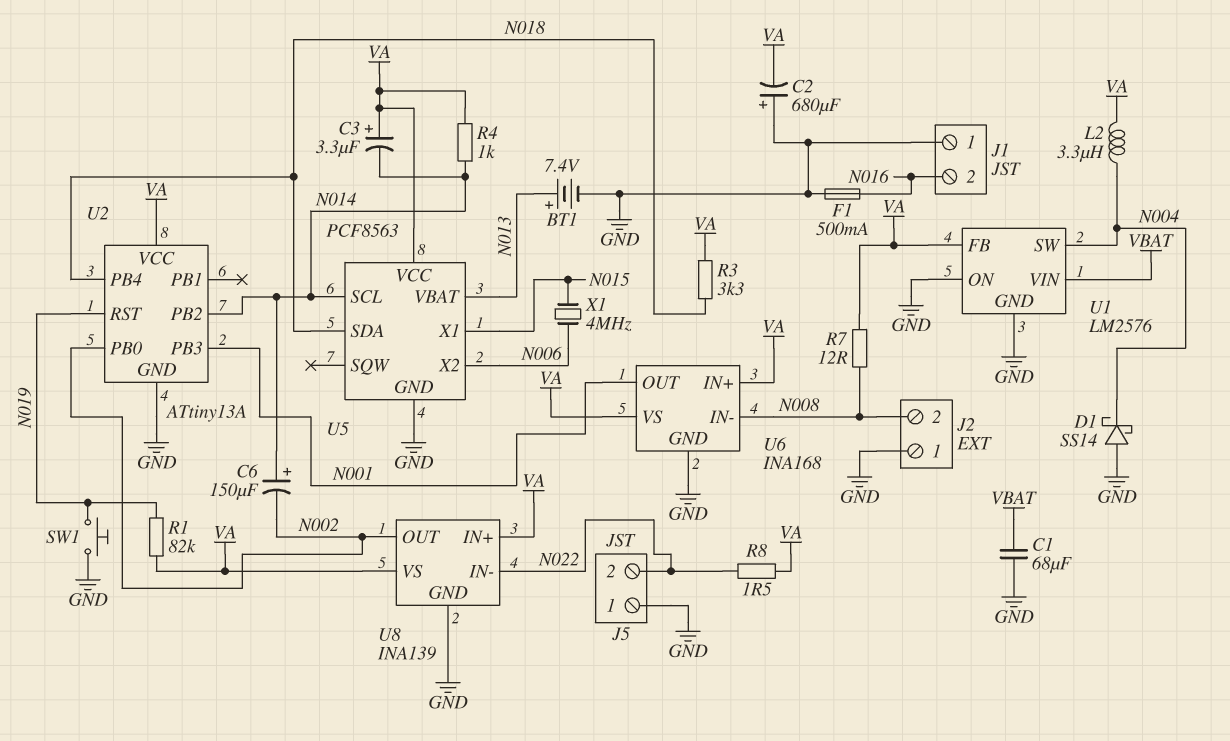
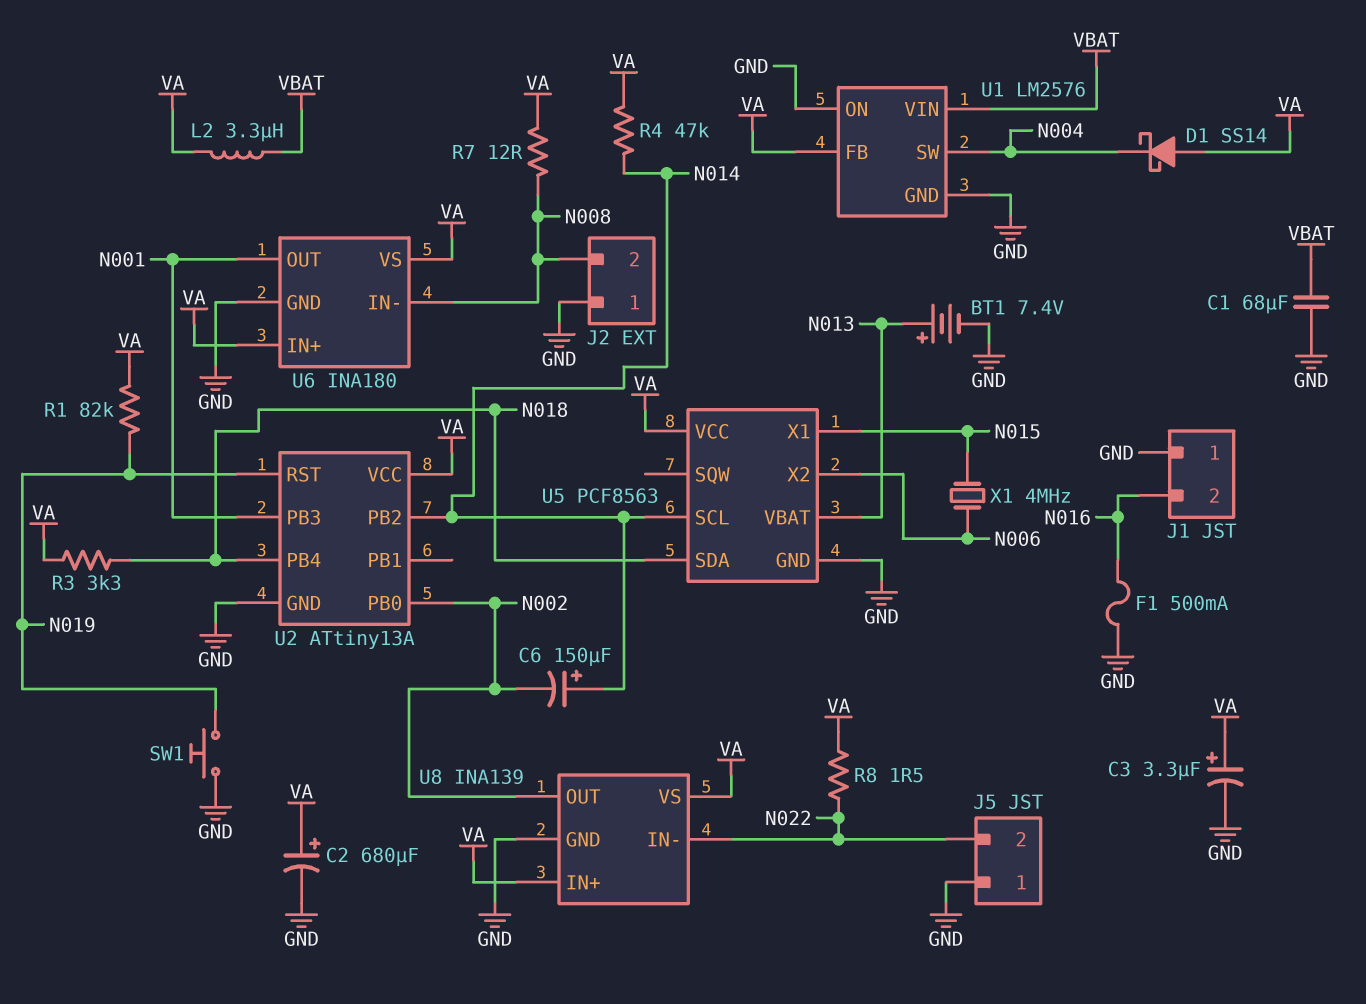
C2: 680uF (plus GND, minus VA) -> 680uF (plus VA, minus GND)
C3: 3.3uF (plus VA, minus N014) -> 3.3uF (plus VA, minus GND)
D1: schottky SS14 (A GND, K N004) -> schottky SS14 (A VA, K N004)
L2: 3.3uH (N004, VA) -> 3.3uH (VA, VBAT)
R4: 1k (N014, VA) -> 47k (N014, VA)
U6: INA168 -> INA180

